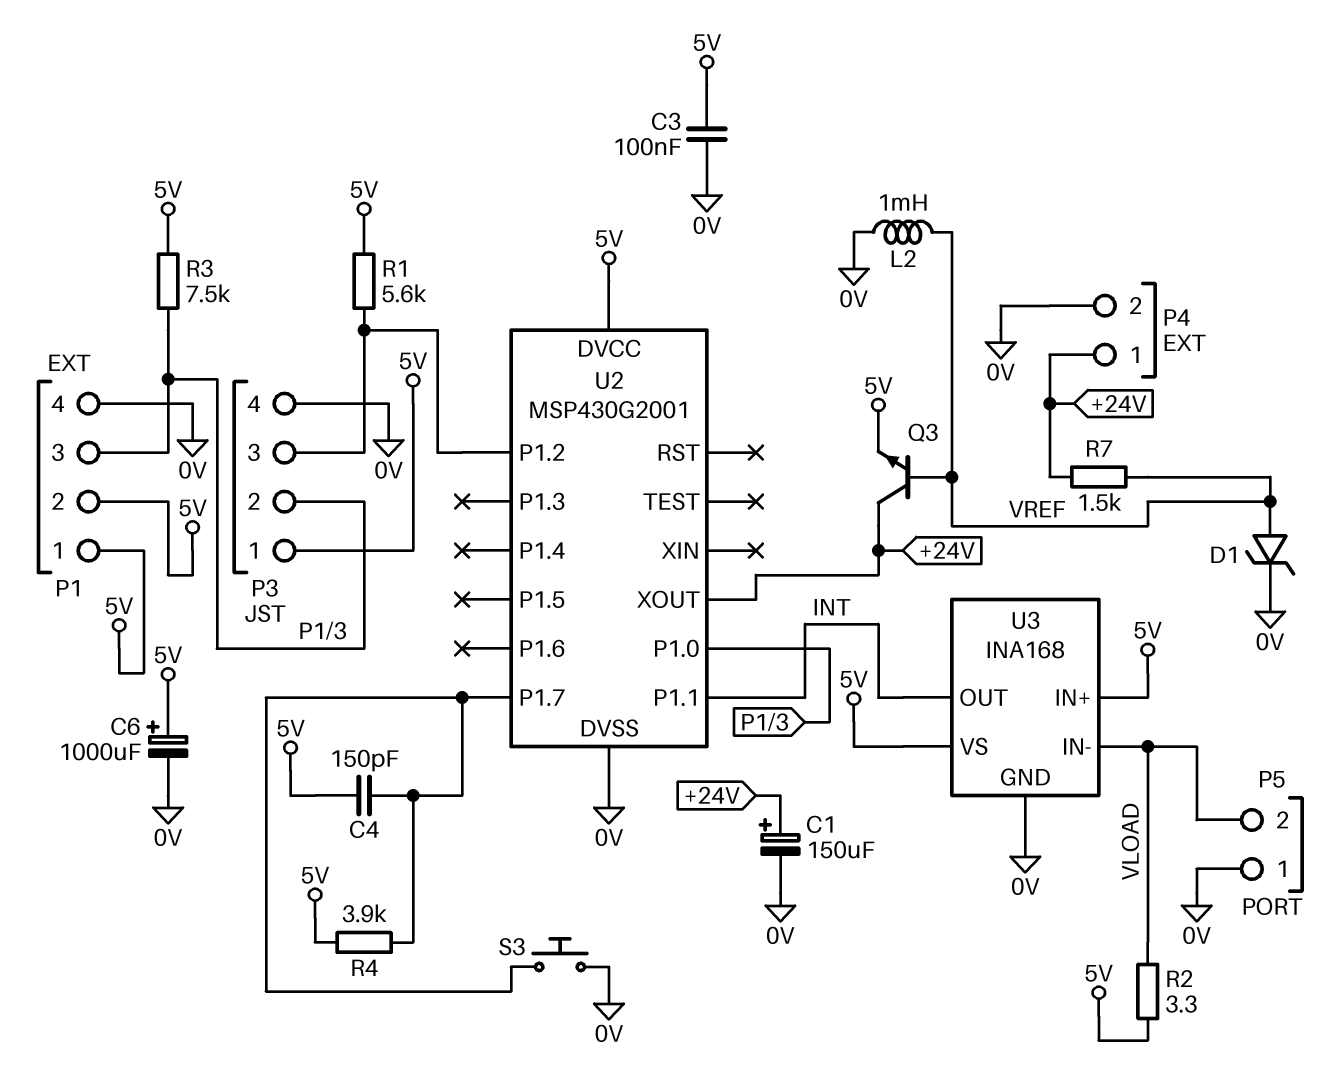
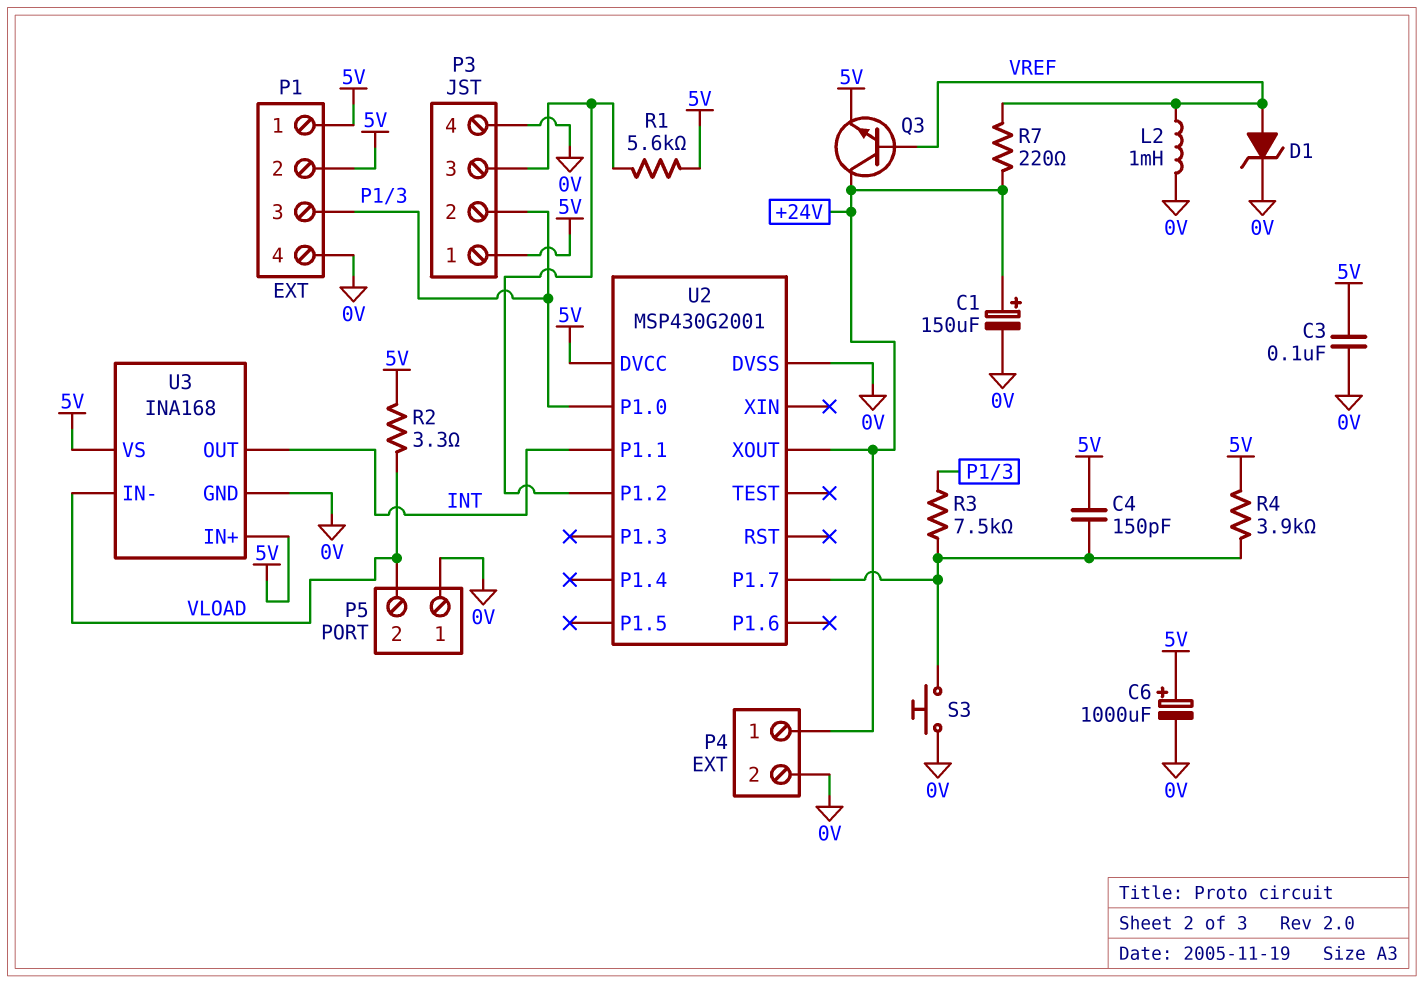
R3: 7.5k (5V, P1/3) -> 7.5k (P1/3, U2/P1.7)
R7: 1.5k (+24V, VREF) -> 220 (+24V, VREF)

